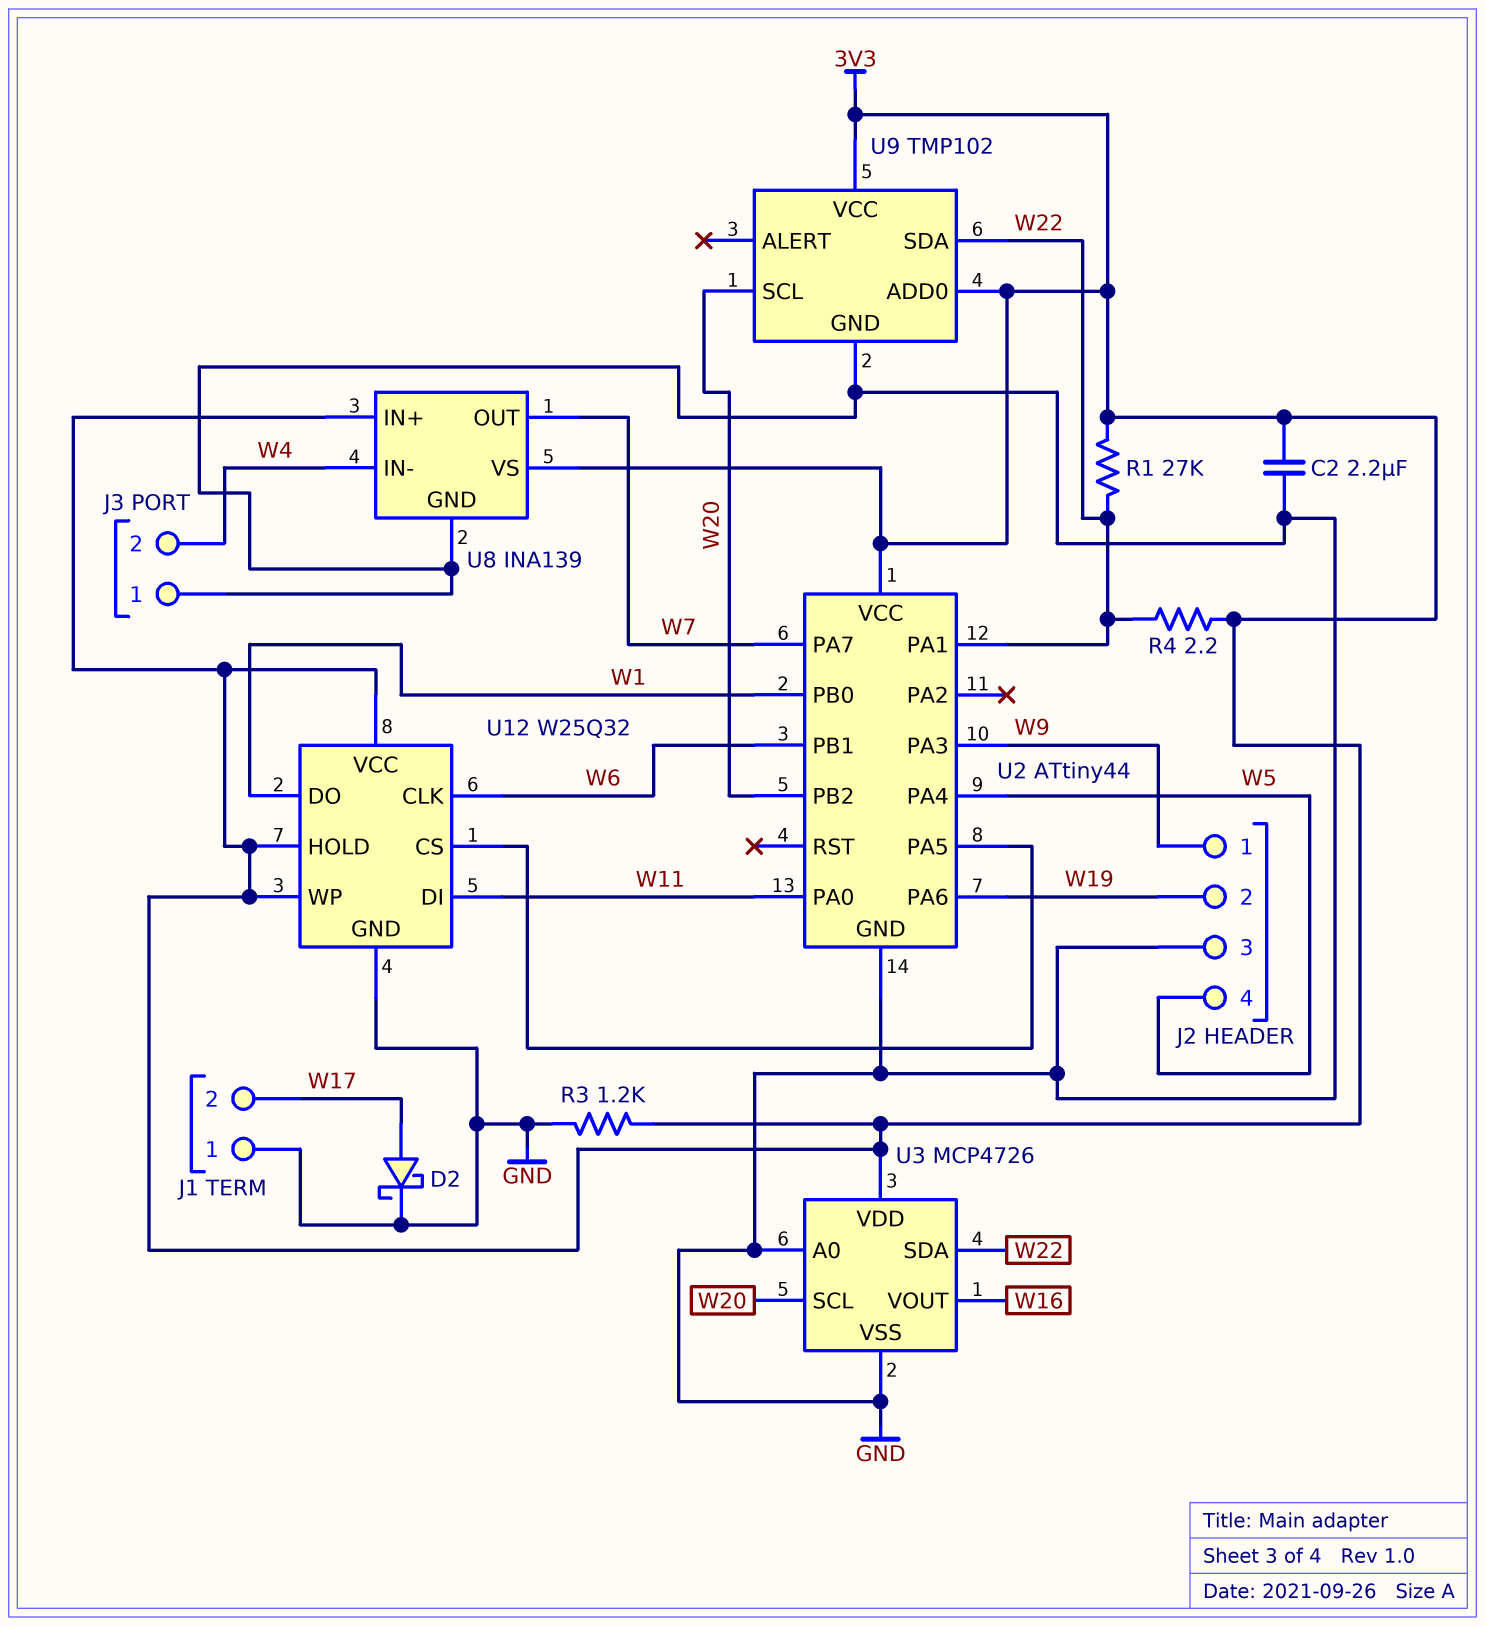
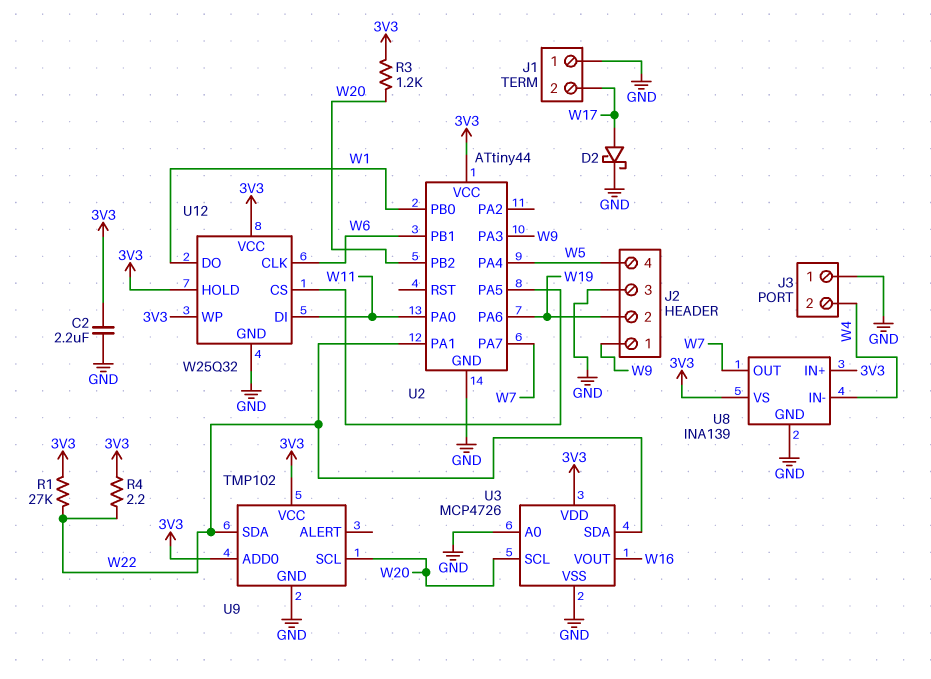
R3: 1.2k (3V3, GND) -> 1.2k (3V3, W20)

